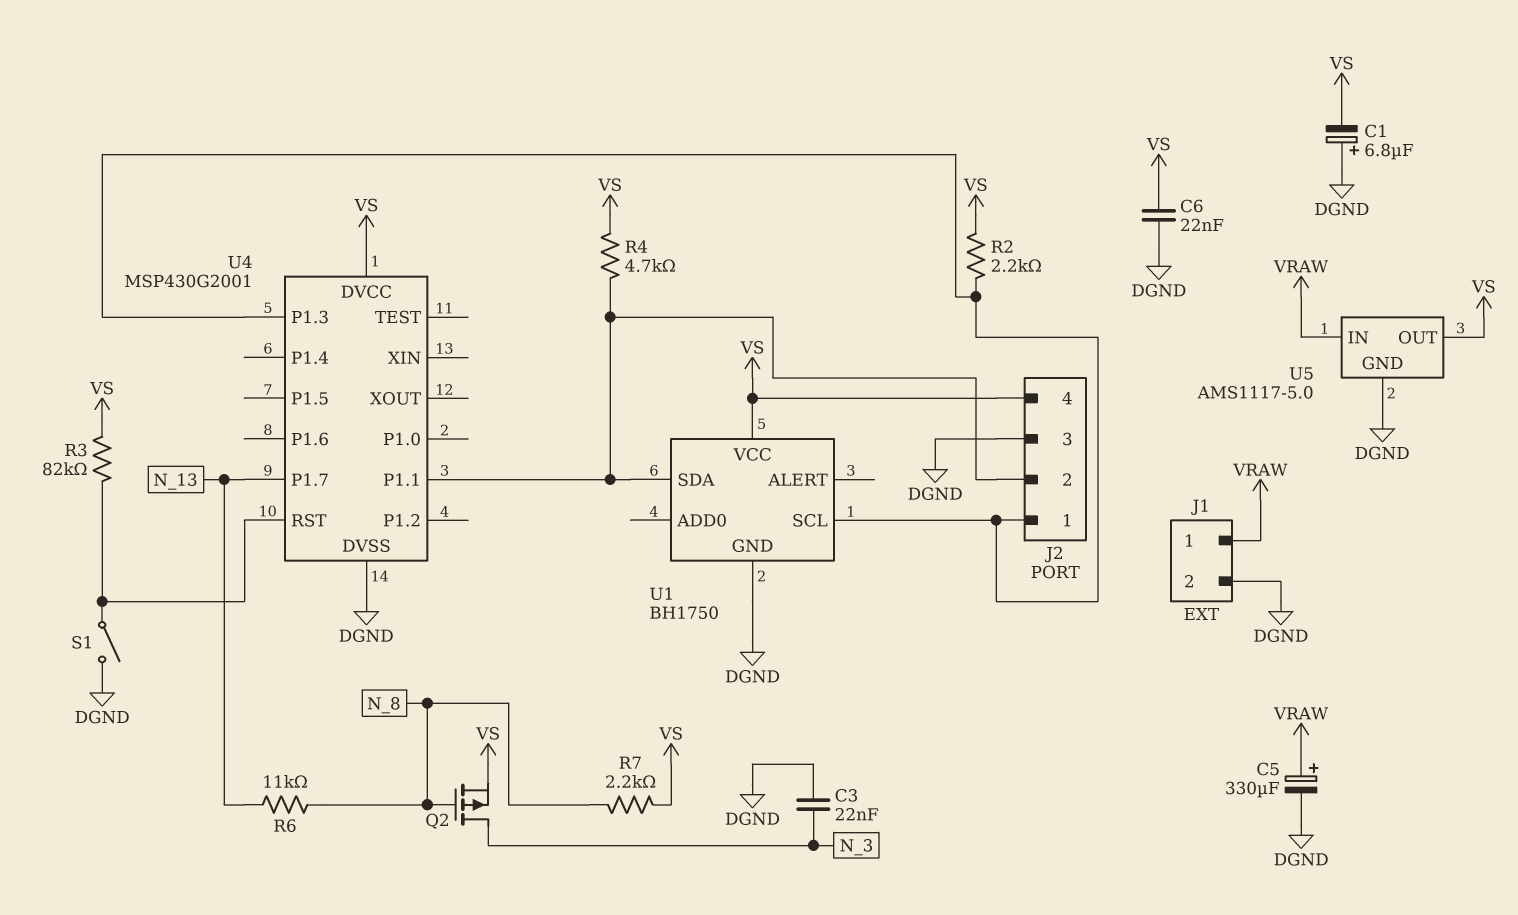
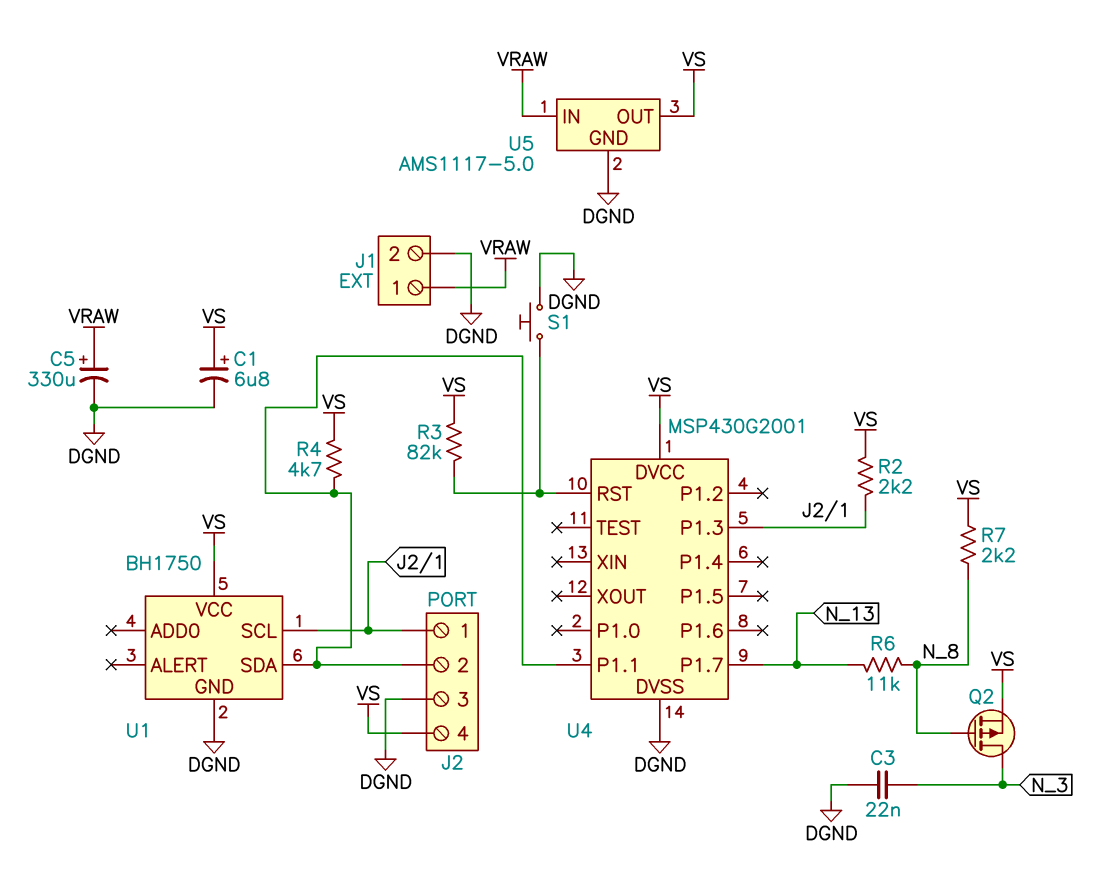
C1: 6.8uF (plus DGND, minus VS) -> 6.8uF (plus VS, minus DGND)
C6: 22nF (DGND, VS) -> none
S1: switch (DGND, U4/RST) -> button (DGND, U4/RST)

